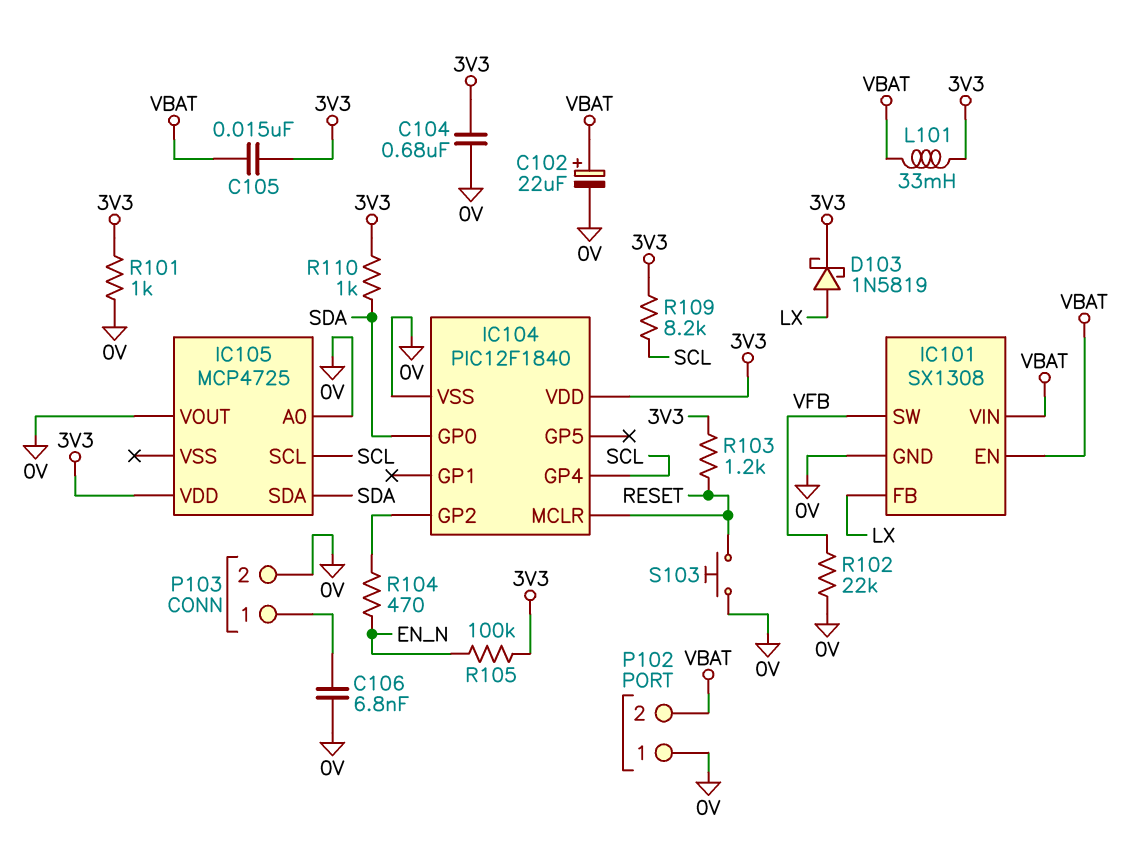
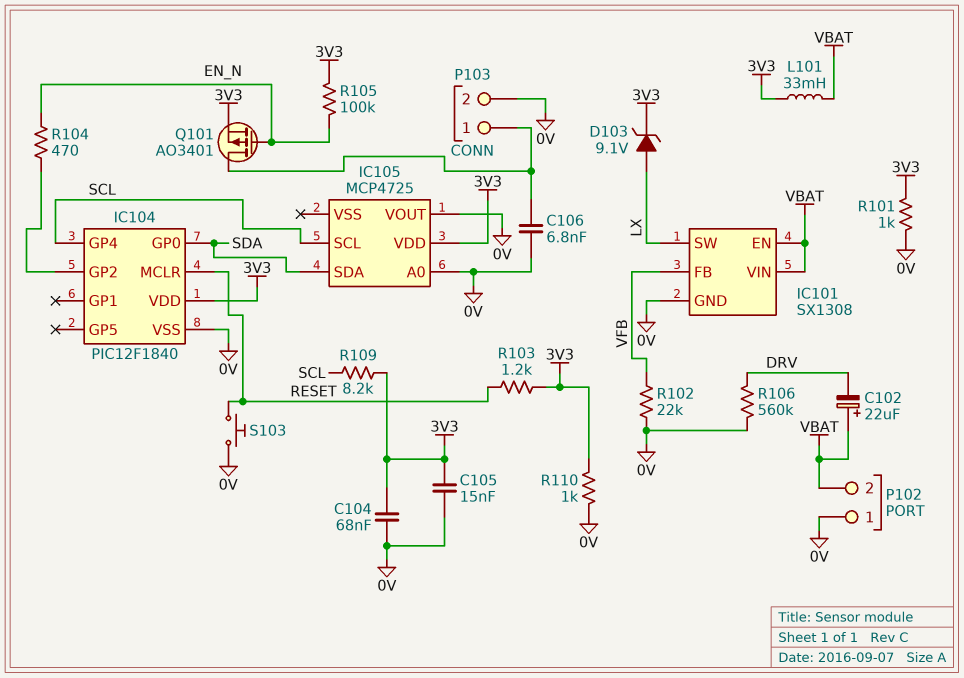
C102: 22uF (plus VBAT, minus 0V) -> 22uF (plus VBAT, minus DRV)
C104: 680nF (0V, 3V3) -> 68nF (0V, 3V3)
C105: 15nF (3V3, VBAT) -> 15nF (0V, 3V3)
D103: schottky 1N5819 (A LX, K 3V3) -> zener 9.1V (A LX, K 3V3)
IC101 pin FB: LX -> VFB
IC101 pin SW: VFB -> LX
Q101: none -> PMOS AO3401 (G EN_N, D P103/1, S 3V3)
R106: none -> 560k (0V, DRV)
R110: 1k (3V3, SDA) -> 1k (0V, 3V3)

